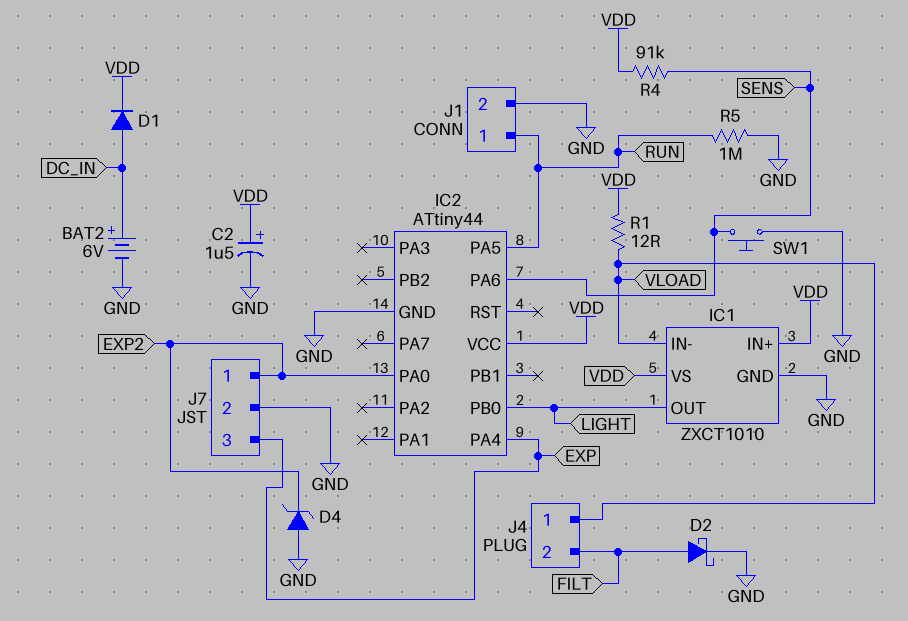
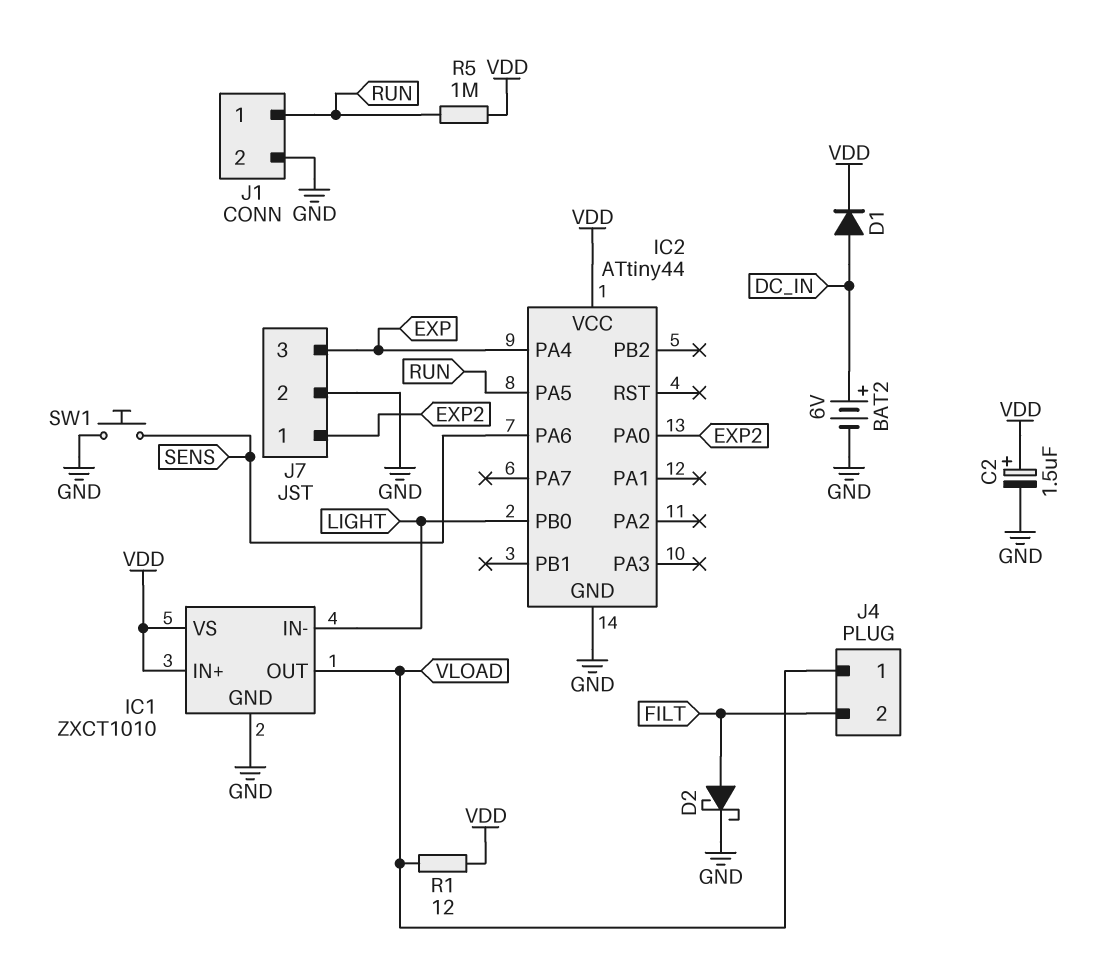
D4: zener (A GND, K EXP2) -> none
IC1 pin IN-: VLOAD -> LIGHT
IC1 pin OUT: LIGHT -> VLOAD
R4: 91k (SENS, VDD) -> none
R5: 1M (GND, RUN) -> 1M (RUN, VDD)

